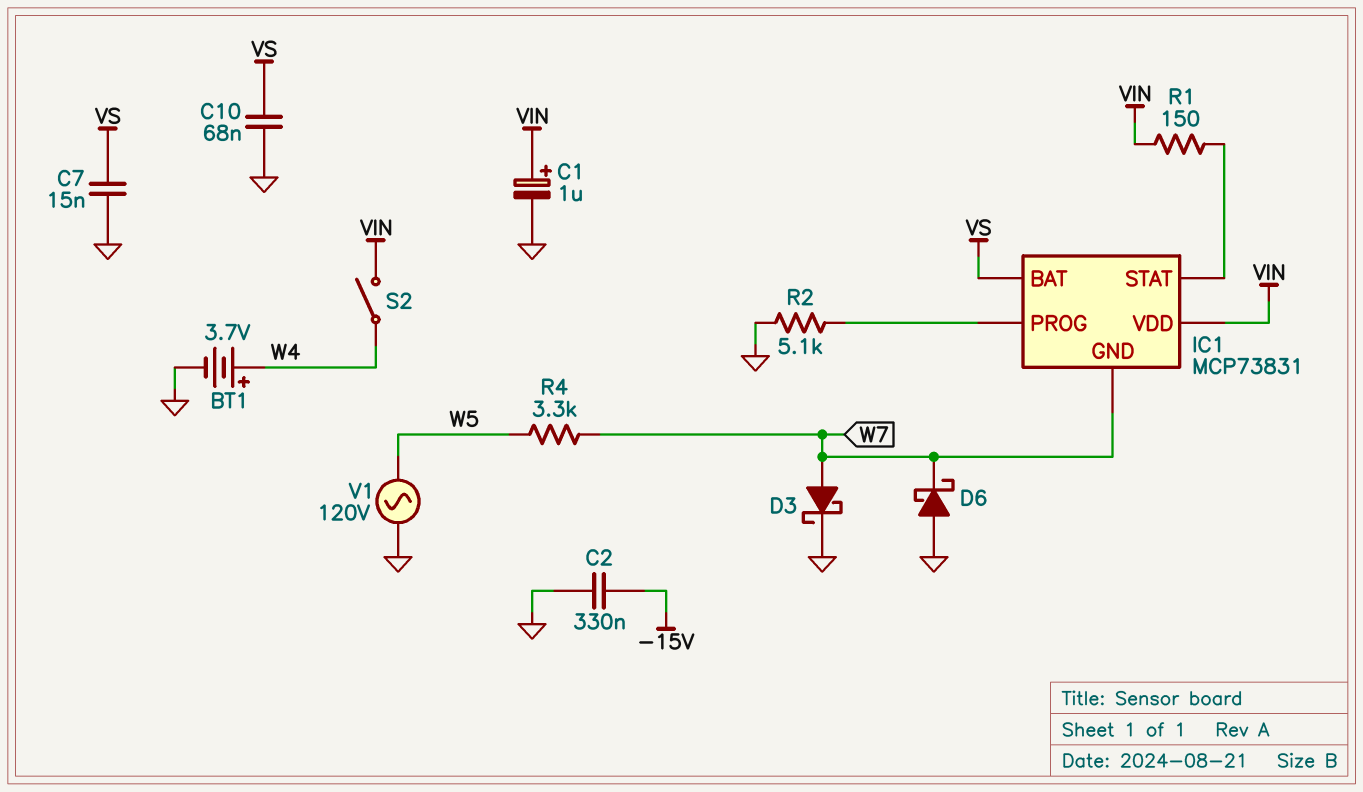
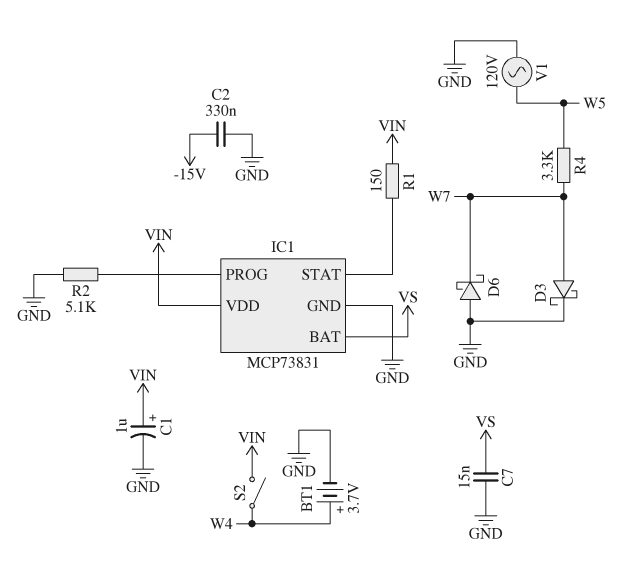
C10: 68nF (GND, VS) -> none
IC1 pin GND: W7 -> GND

